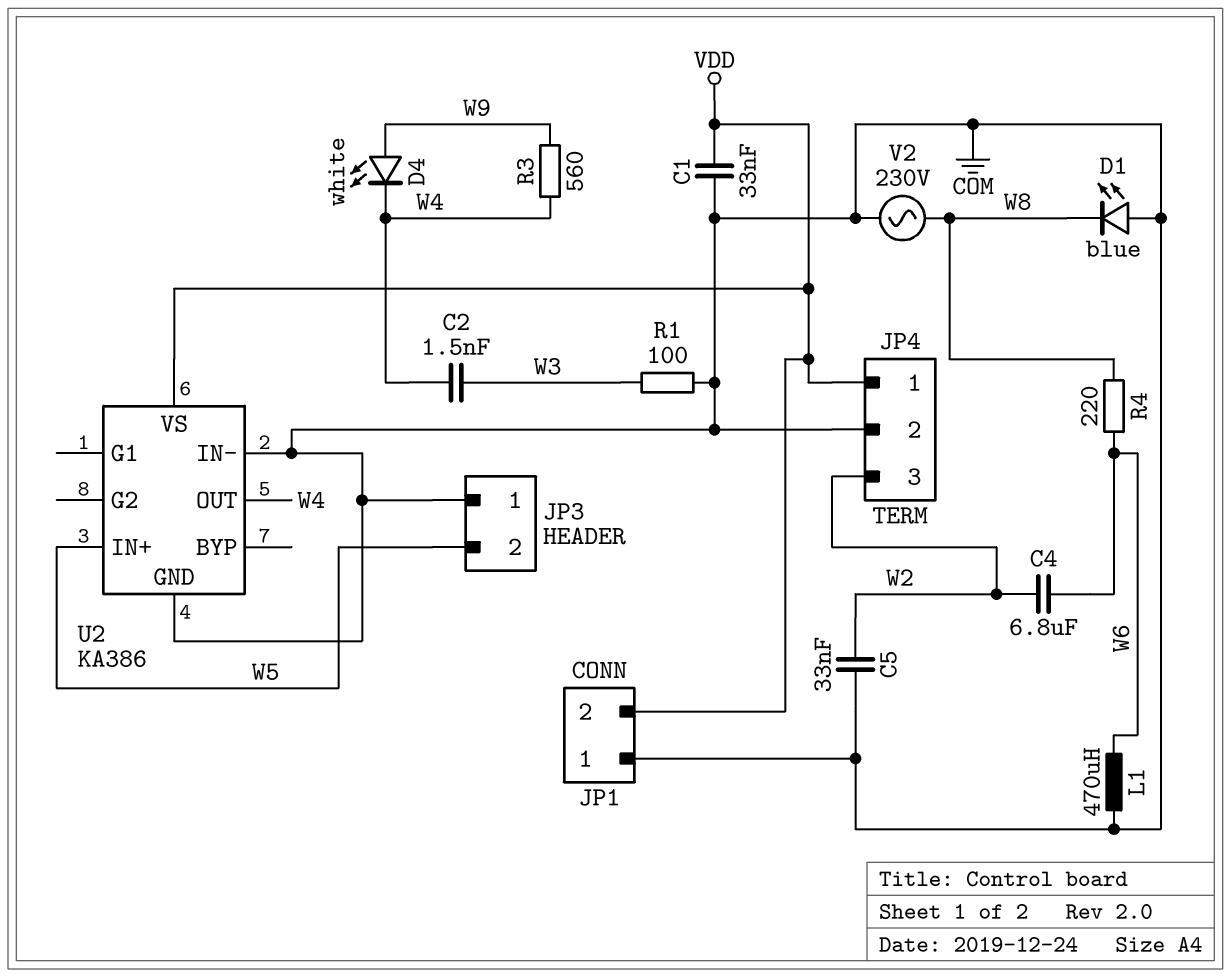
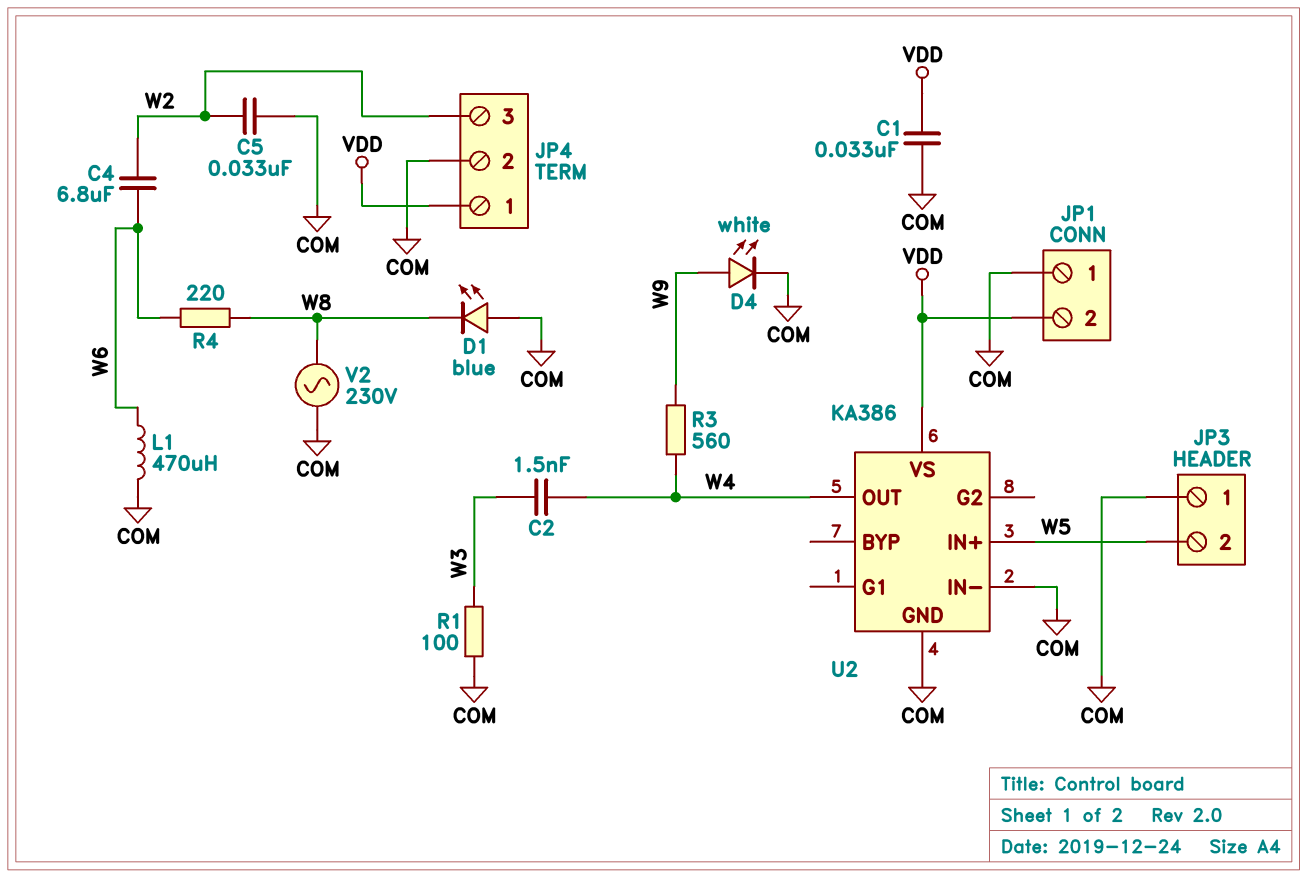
D4: LED white (A W9, K W4) -> LED white (A W9, K COM)

